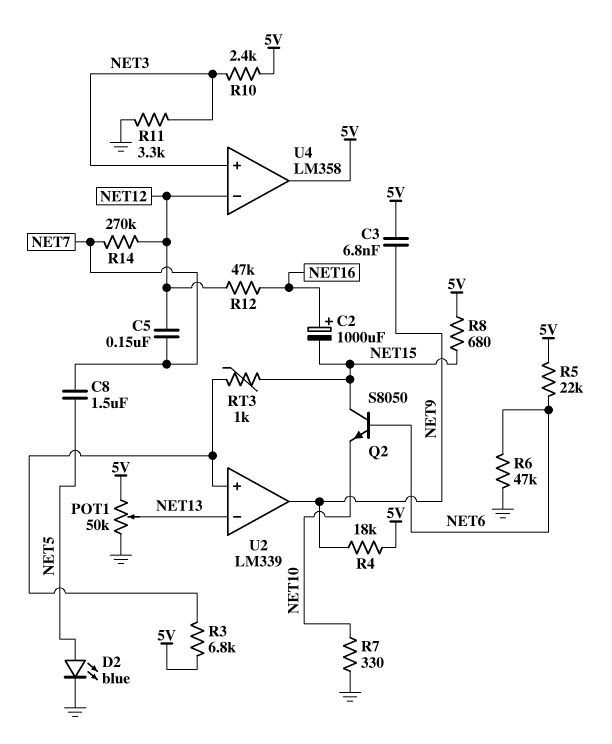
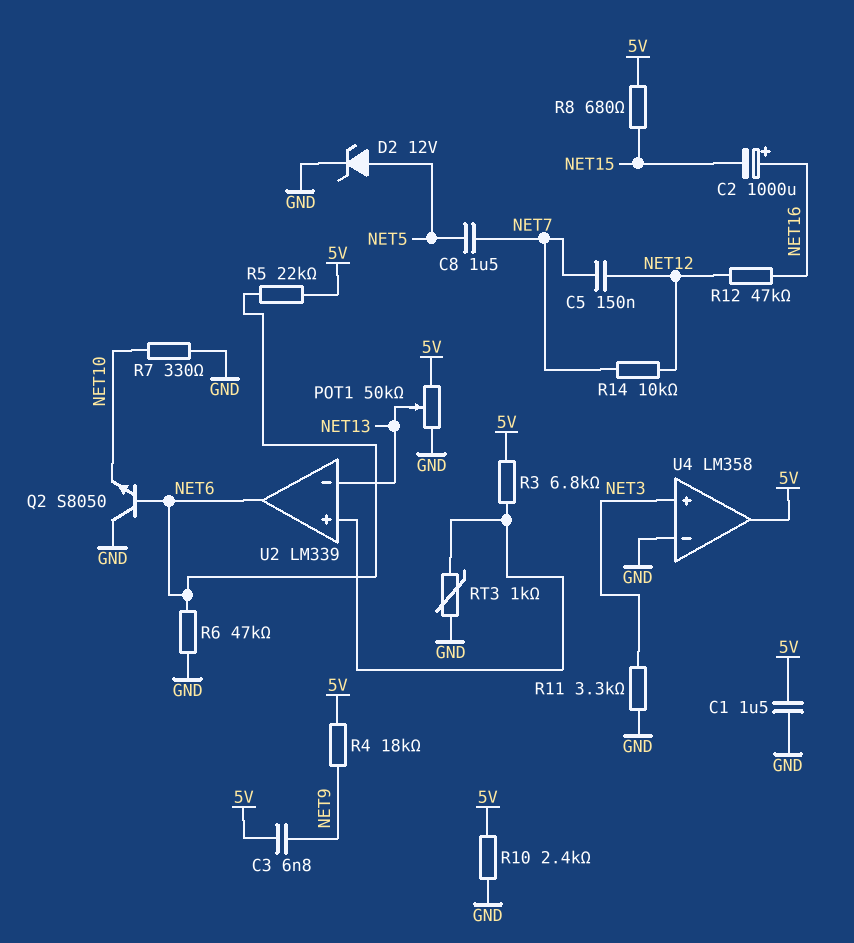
C1: none -> 1.5uF (5V, GND)
D2: LED blue (A NET5, K GND) -> zener 12V (A NET5, K GND)
Q2: NPN S8050 (B NET6, C NET15, E NET10) -> NPN S8050 (B NET6, C GND, E NET10)
R10: 2.4k (5V, NET3) -> 2.4k (5V, GND)
R14: 270k (NET7, NET12) -> 10k (NET7, NET12)
RT3: 1k (NET15, U2/in+) -> 1k (GND, U2/in+)
U2 pin out: NET9 -> NET6
U4 pin in-: NET12 -> GND

